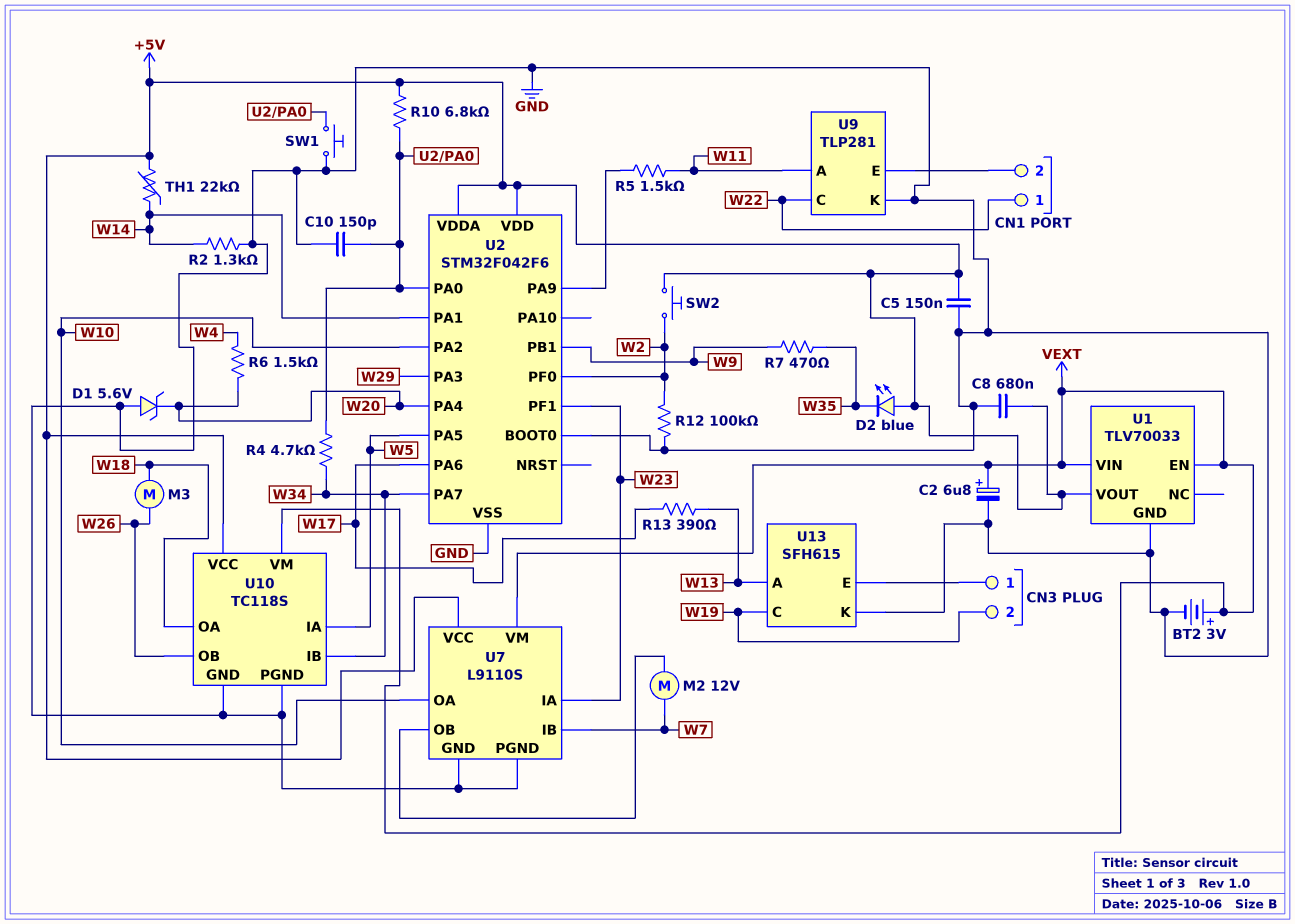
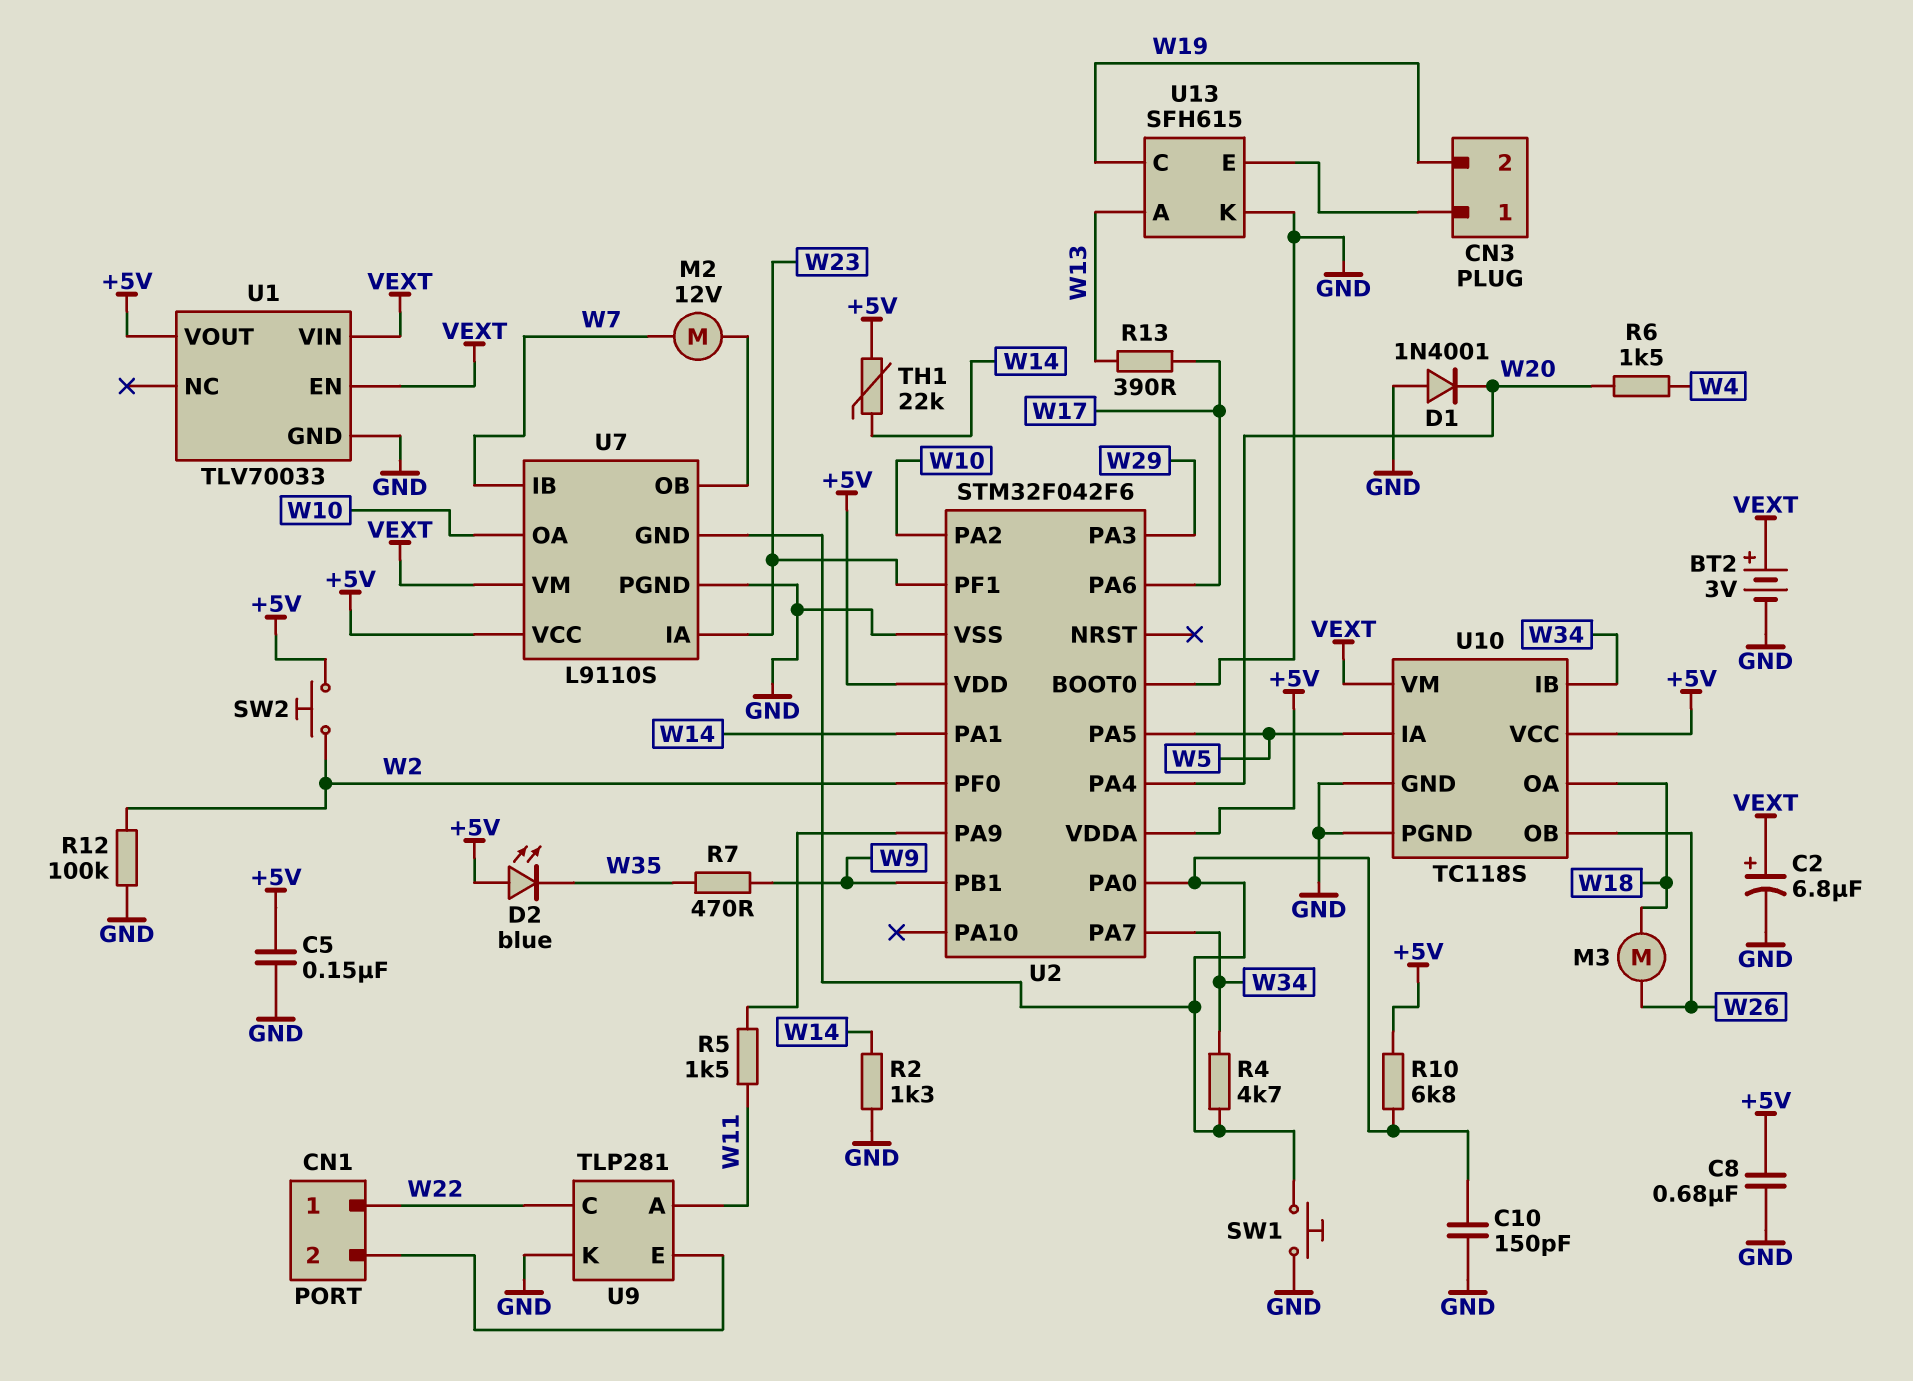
D1: zener 5.6V (A GND, K W20) -> diode 1N4001 (A GND, K W20)
U7 pin GND: GND -> U2/PA0

